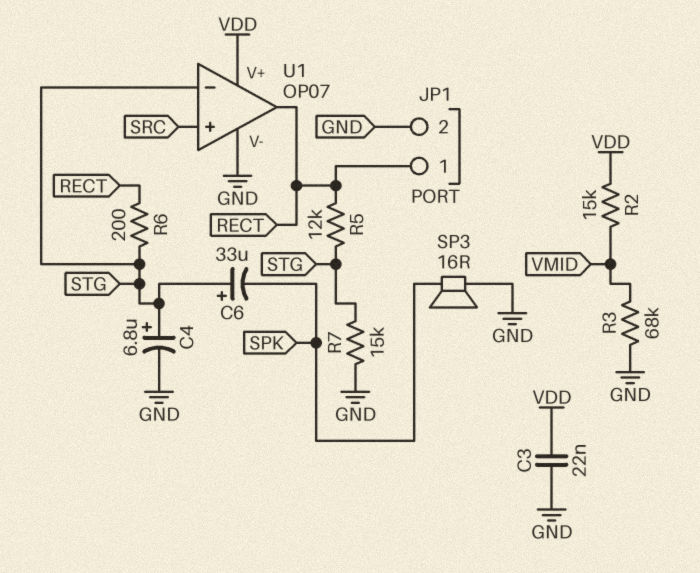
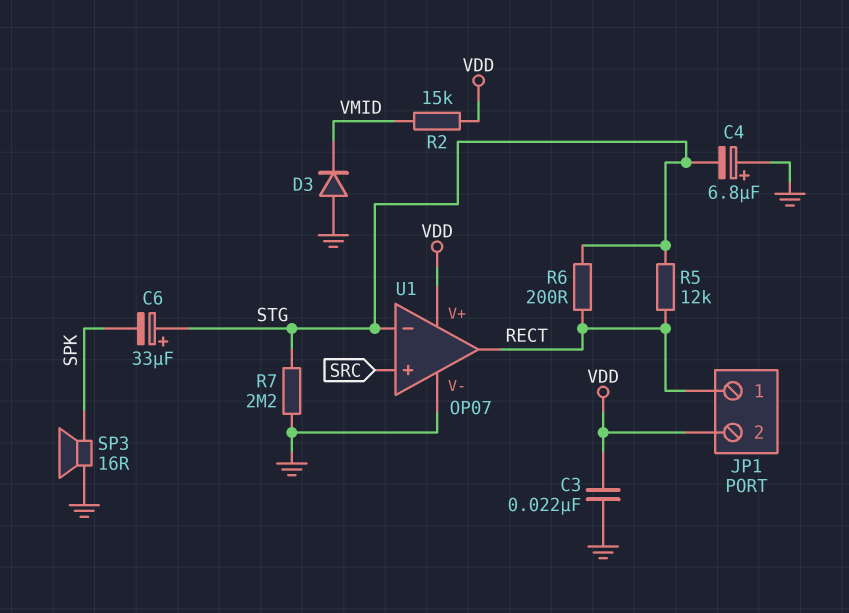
C4: 6.8uF (plus STG, minus GND) -> 6.8uF (plus GND, minus STG)
D3: none -> diode (A GND, K VMID)
JP1 pin 2: GND -> VDD
R3: 68k (GND, VMID) -> none
R7: 15k (GND, STG) -> 2.2M (GND, STG)

